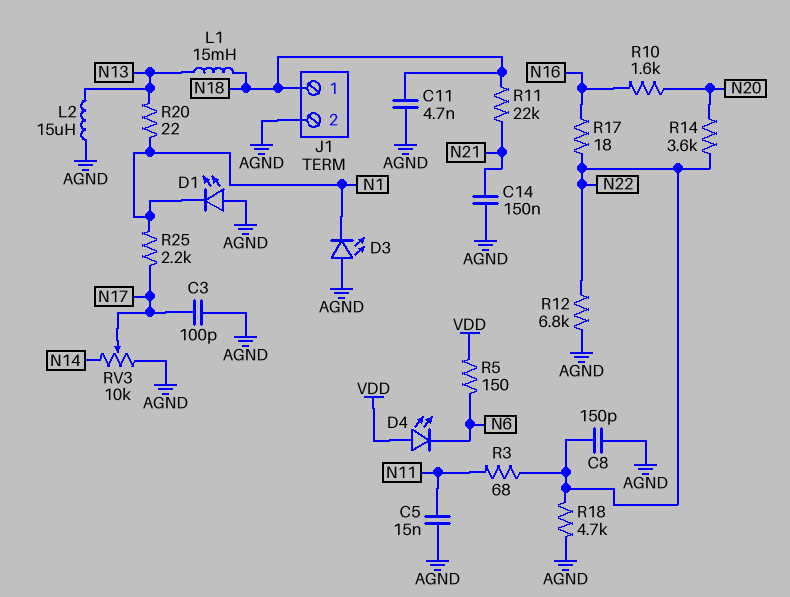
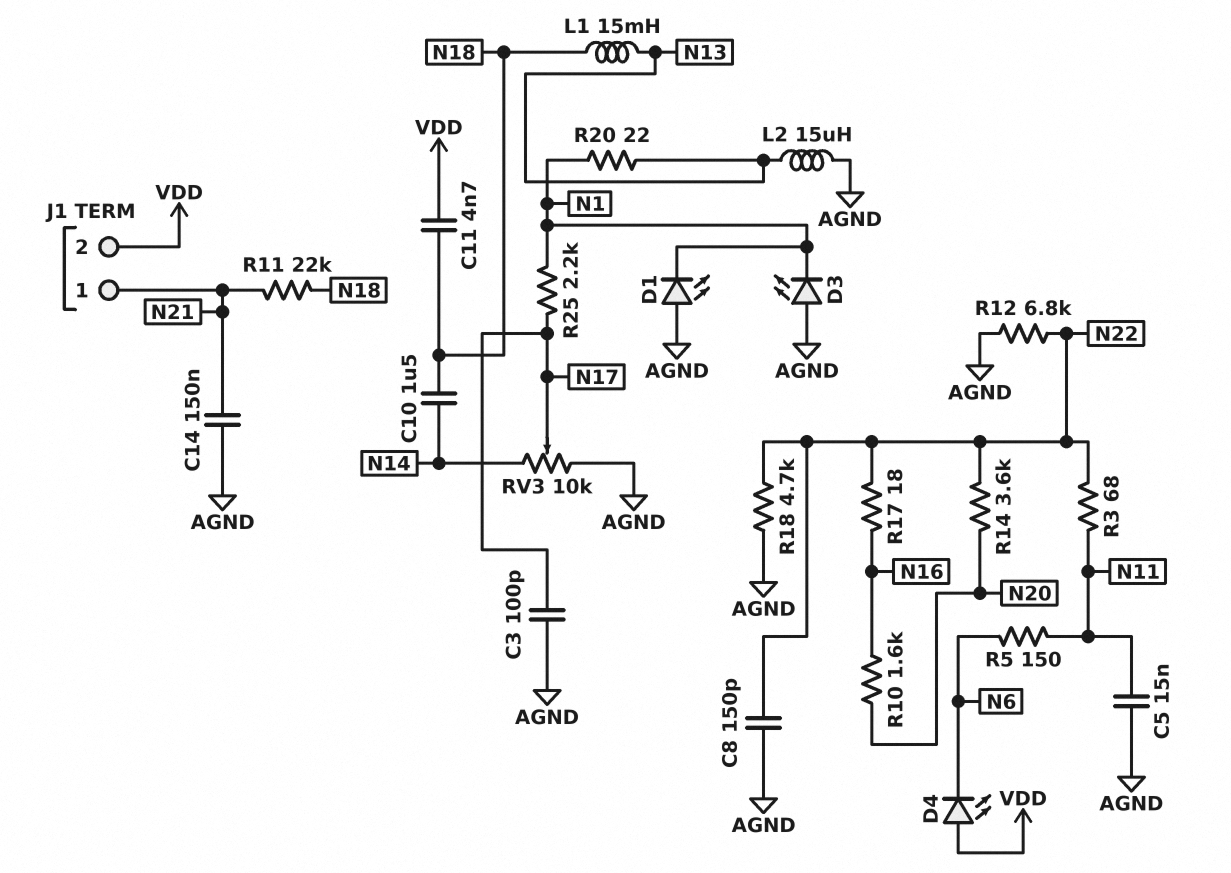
C10: none -> 1.5uF (N14, N18)
C11: 4.7nF (AGND, N18) -> 4.7nF (N18, VDD)
J1 pin 1: N18 -> N21
J1 pin 2: AGND -> VDD
R5: 150 (N6, VDD) -> 150 (N6, N11)

